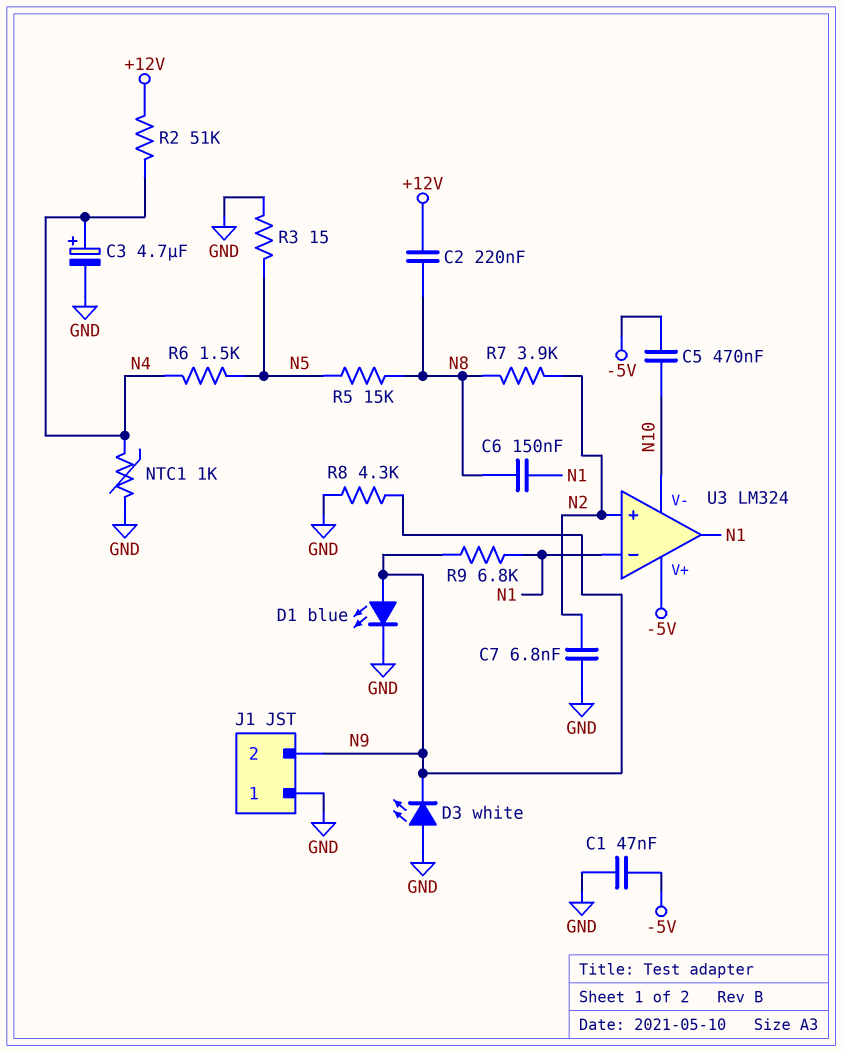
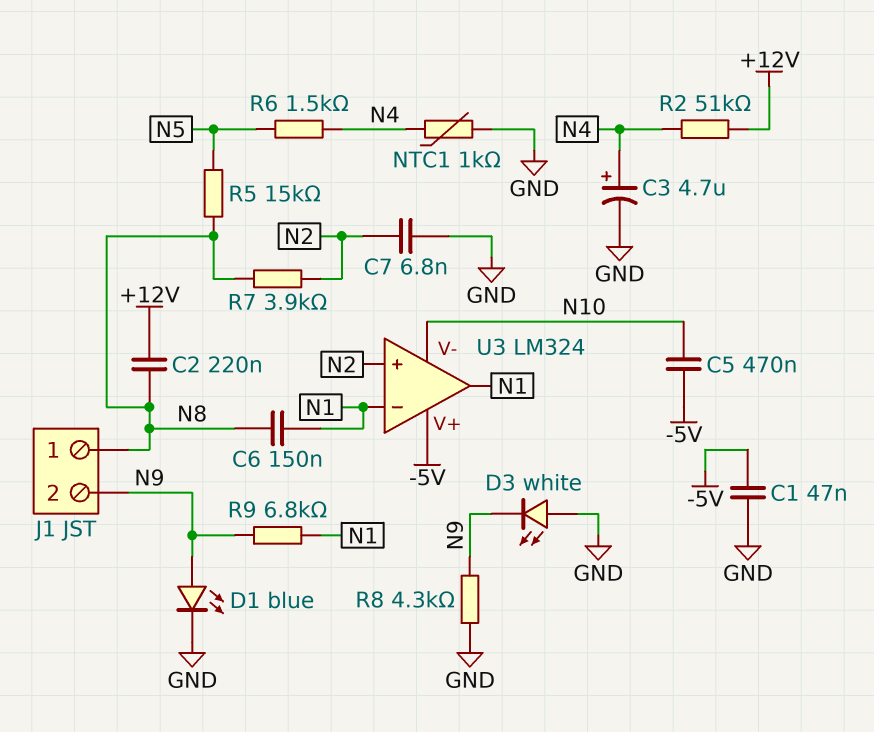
J1 pin 1: GND -> N8
R3: 15 (GND, N5) -> none

